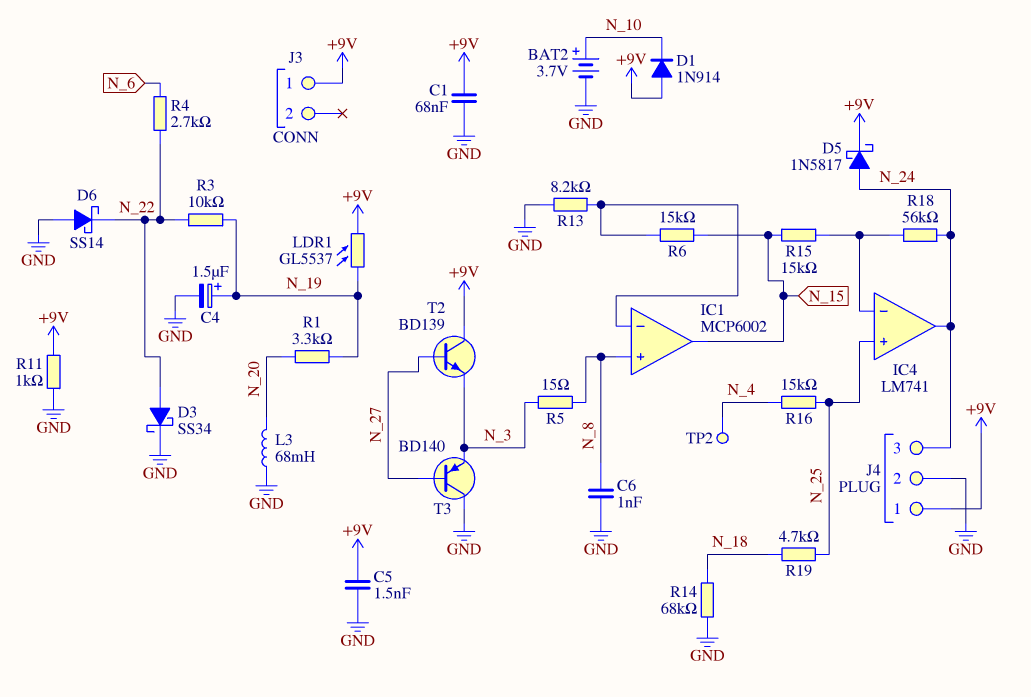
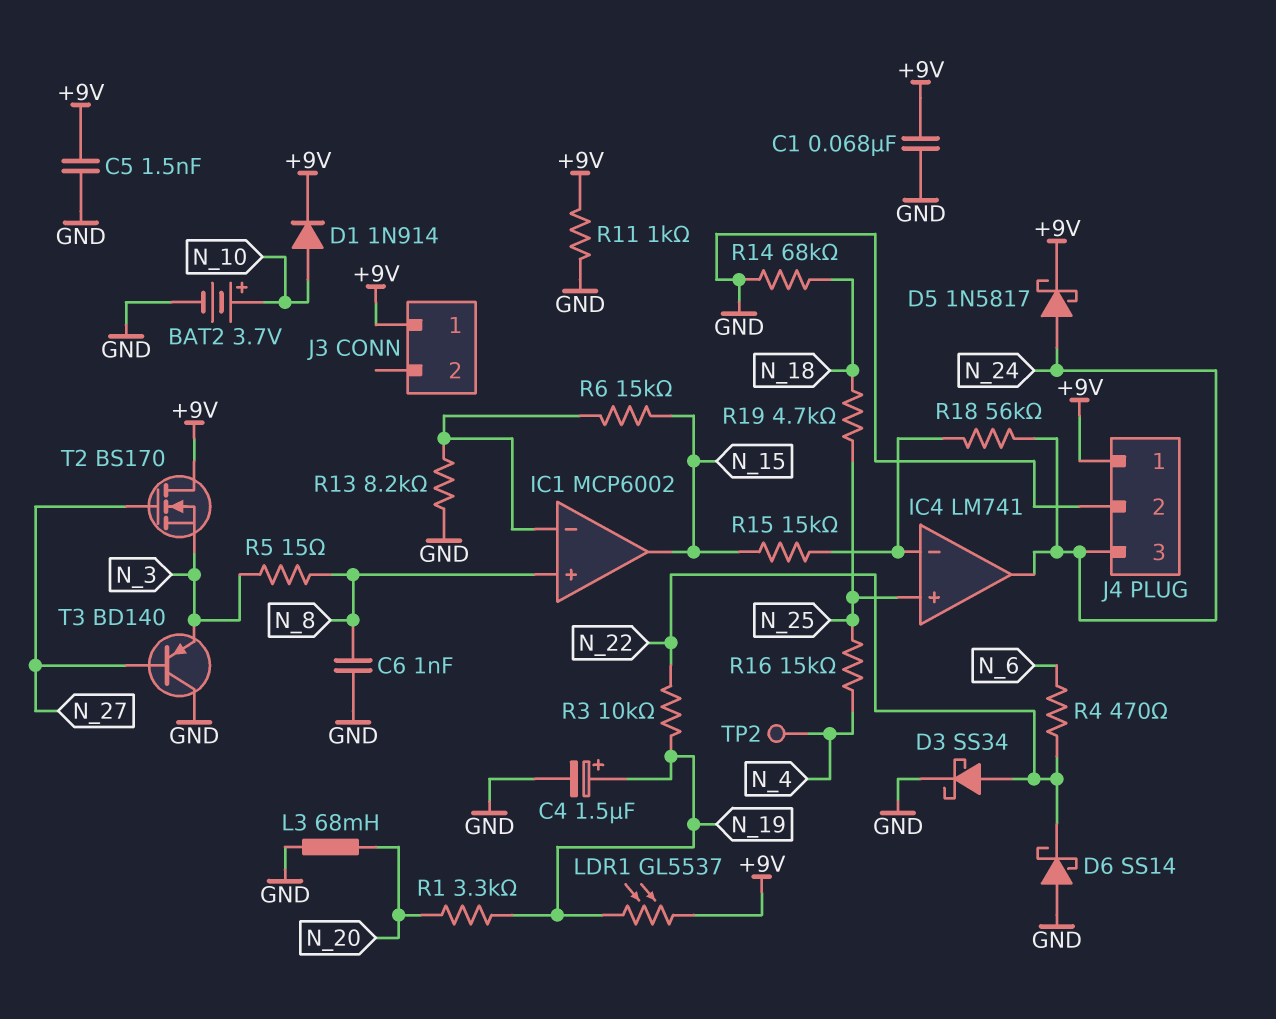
D1: diode 1N914 (A +9V, K N_10) -> diode 1N914 (A N_10, K +9V)
R4: 2.7k (N_6, N_22) -> 470 (N_6, N_22)
T2: NPN BD139 (B N_27, C +9V, E N_3) -> NMOS BS170 (G N_27, D +9V, S N_3)

